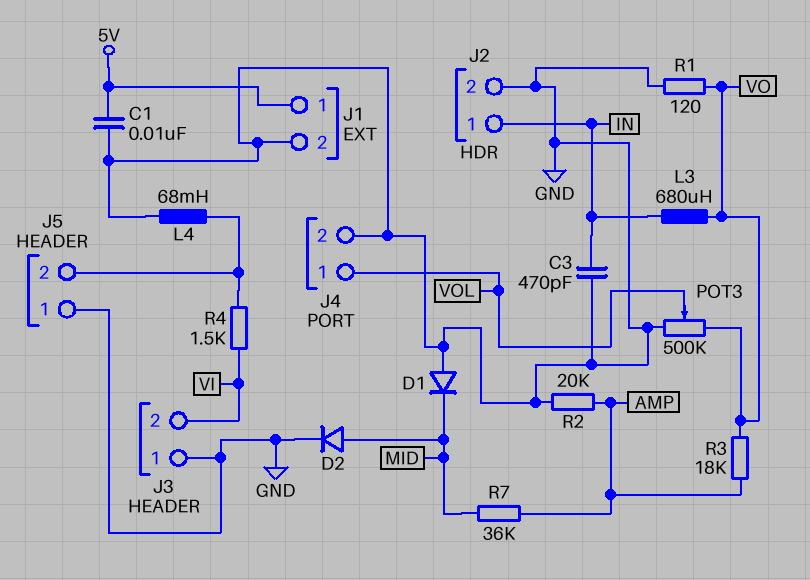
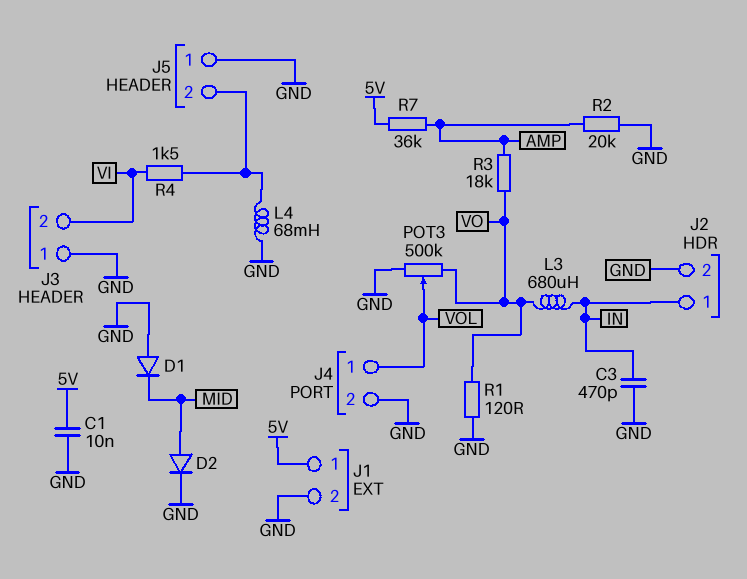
R7: 36k (AMP, MID) -> 36k (5V, AMP)

